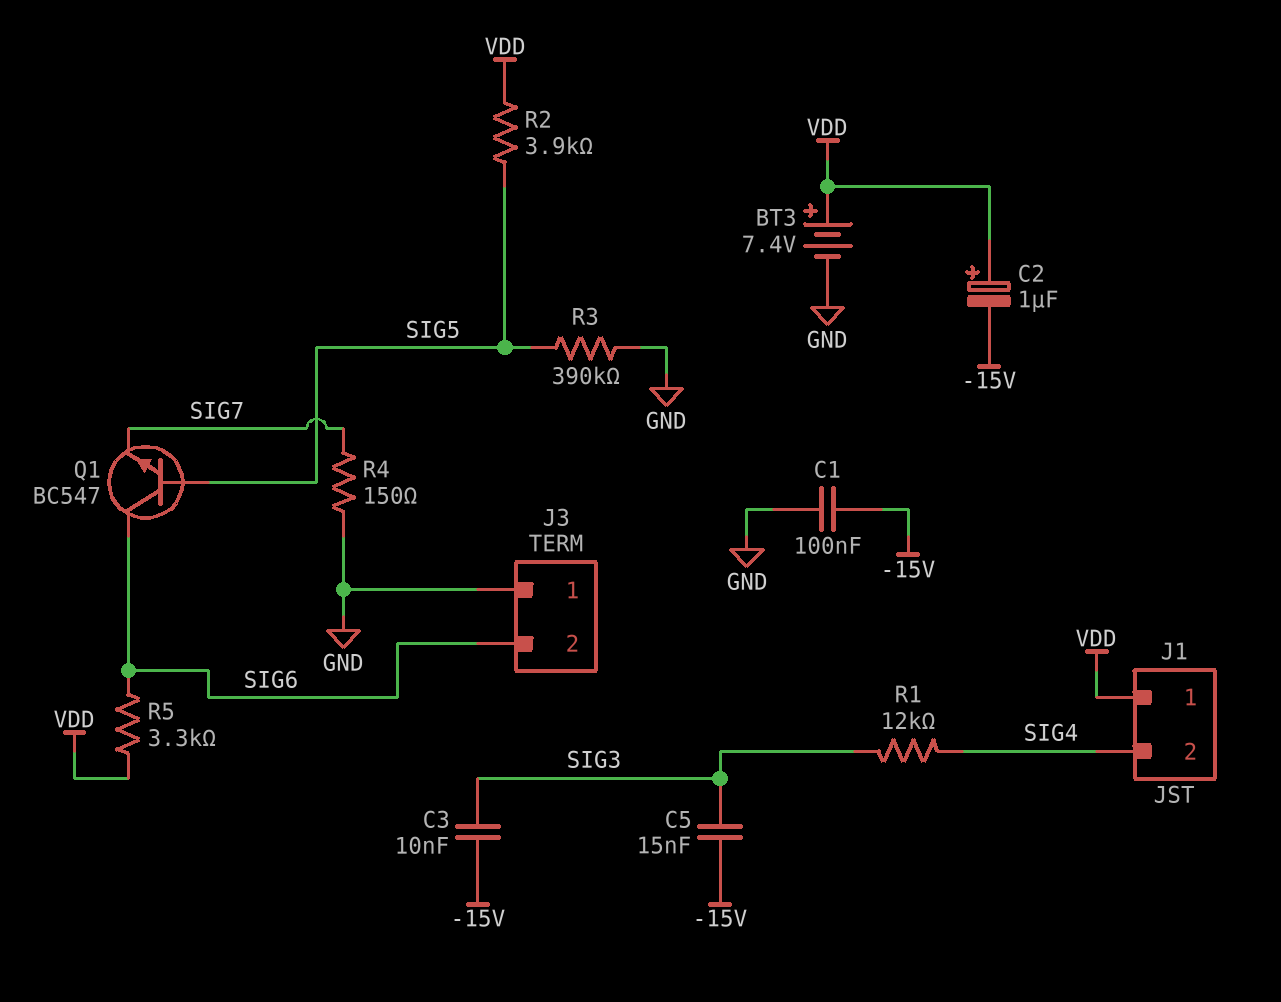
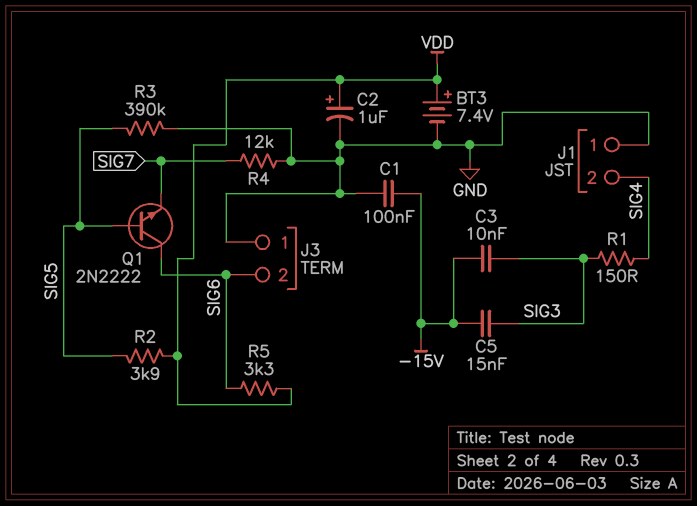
C2: 1uF (plus VDD, minus -15V) -> 1uF (plus VDD, minus GND)
J1 pin 1: VDD -> GND
Q1: NPN BC547 (B SIG5, C SIG6, E SIG7) -> NPN 2N2222 (B SIG5, C SIG6, E SIG7)
R1: 12k (SIG3, SIG4) -> 150 (SIG3, SIG4)
R4: 150 (GND, SIG7) -> 12k (GND, SIG7)

